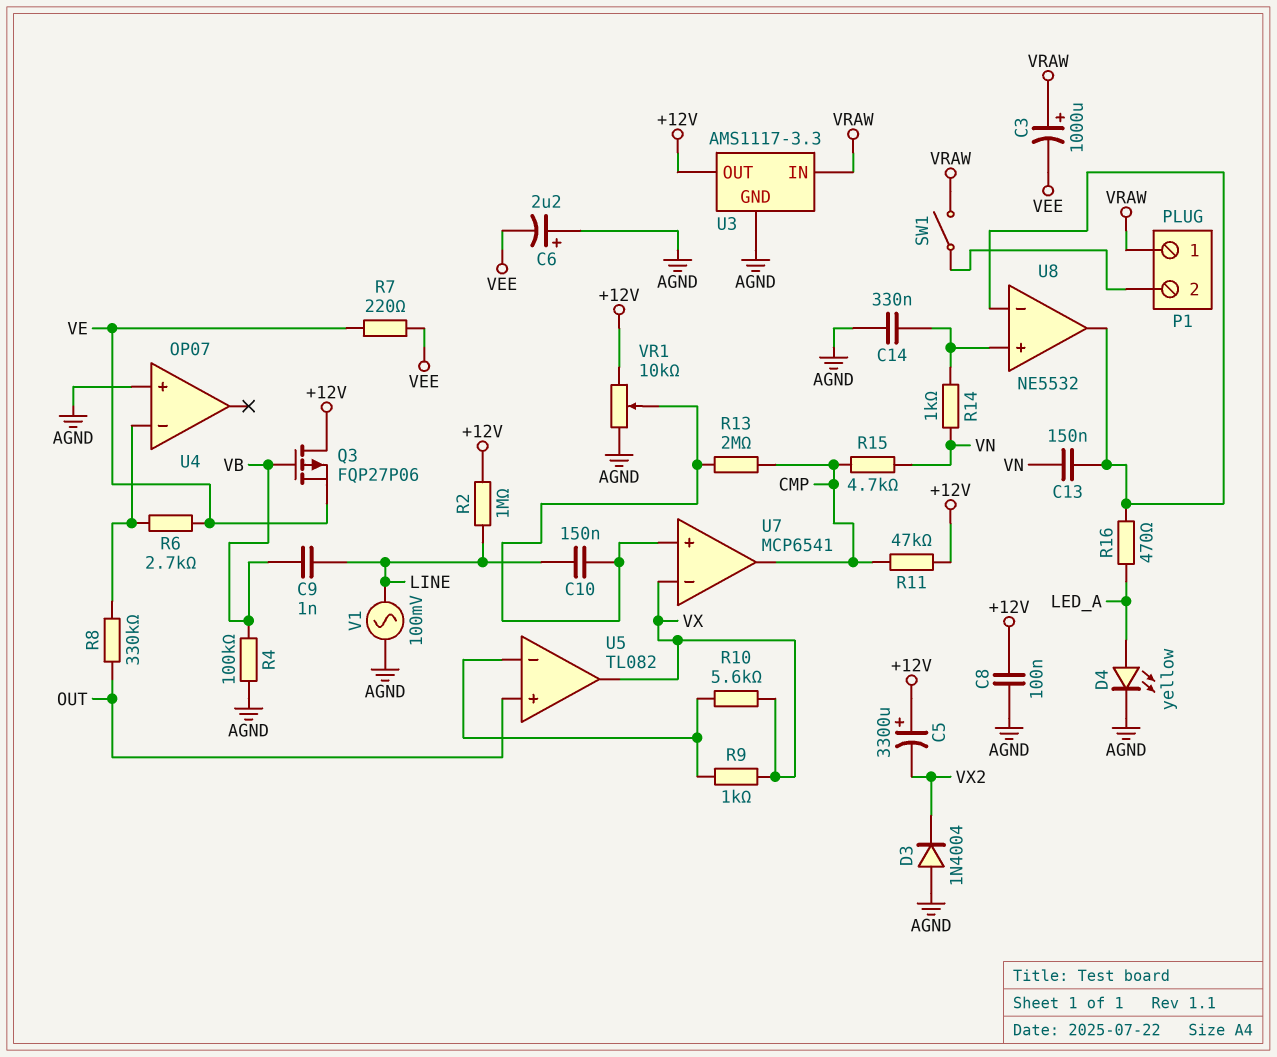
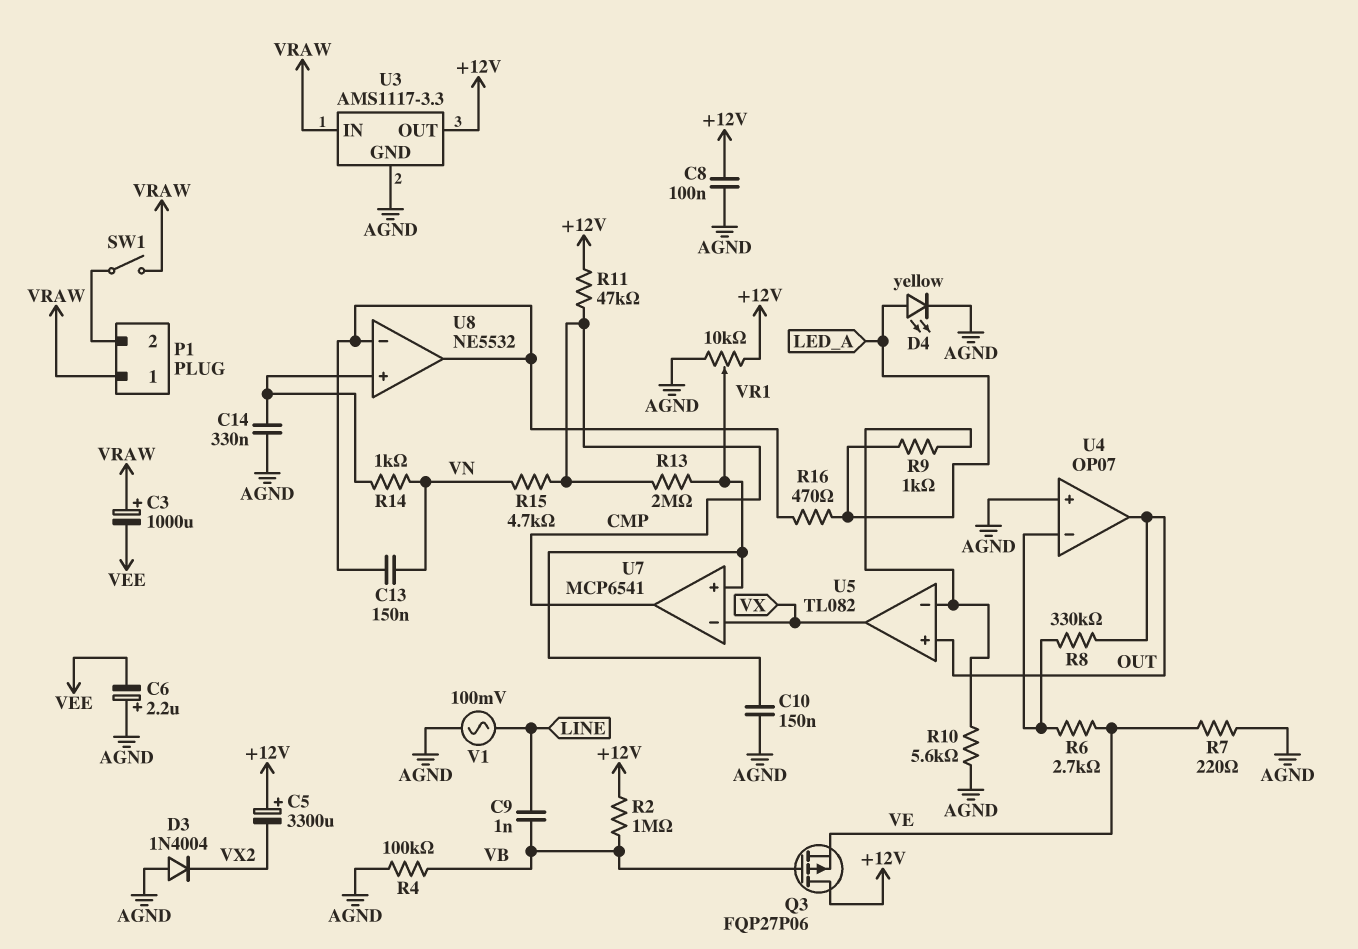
C10: 150nF (LINE, U7/in+) -> 150nF (AGND, U7/in+)
R2: 1M (+12V, LINE) -> 1M (+12V, VB)
R7: 220 (VE, VEE) -> 220 (AGND, VE)
R9: 1k (U5/in-, VX) -> 1k (LED_A, U5/in-)
R10: 5.6k (U5/in-, VX) -> 5.6k (AGND, U5/in-)
U4 pin out: none -> OUT

